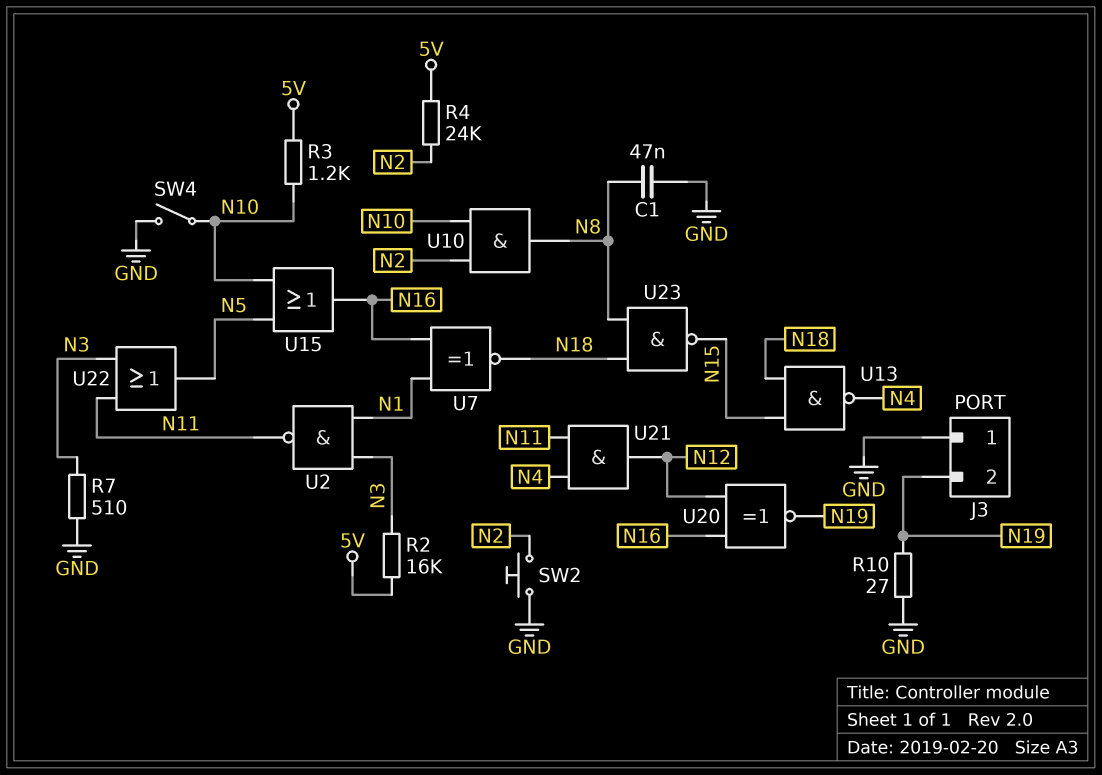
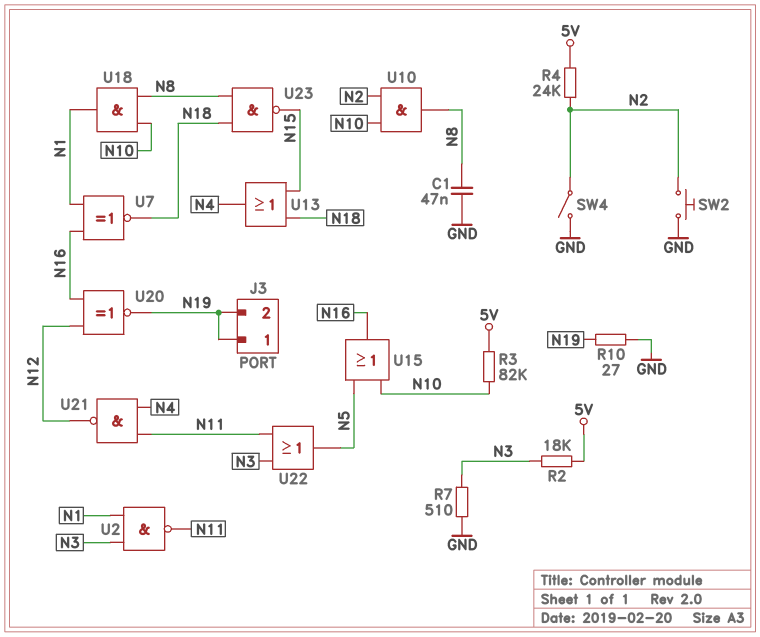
J3 pin 1: GND -> N19
R2: 16k (5V, N3) -> 18k (5V, N3)
R3: 1.2k (5V, N10) -> 82k (5V, N10)
SW4: switch (GND, N10) -> switch (GND, N2)
U13: NAND (in N15, in N18, out N4) -> OR (in N15, in N18, out N4)
U18: none -> AND (in N8, in N10, out N1)
U21: AND (in N4, in N11, out N12) -> NAND (in N4, in N11, out N12)

